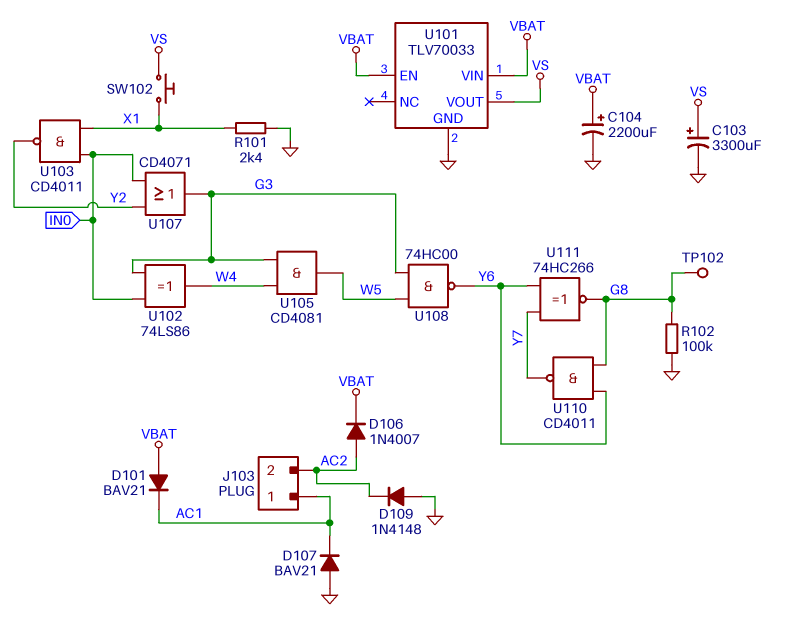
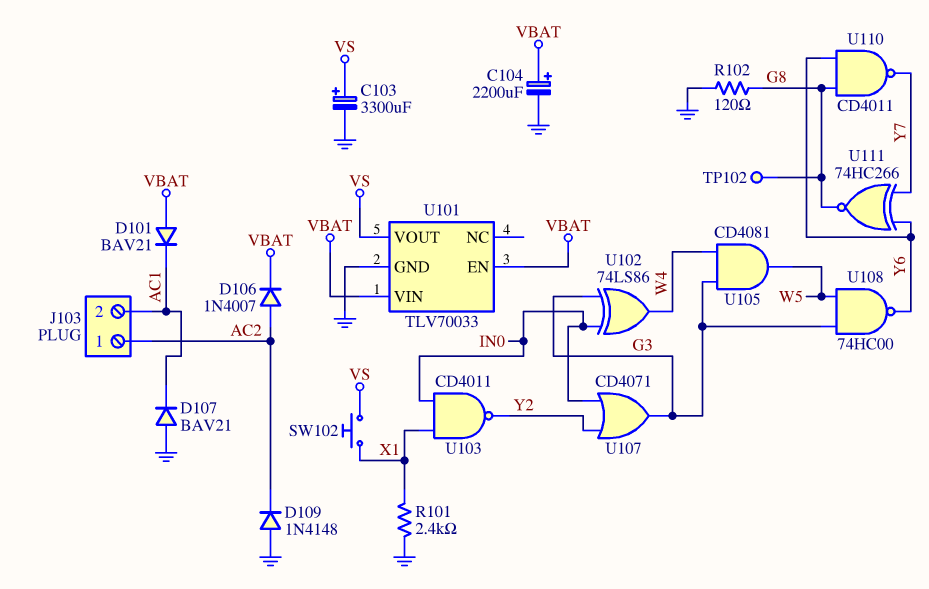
J103 pin 1: AC1 -> AC2
J103 pin 2: AC2 -> AC1
R102: 100k (G8, GND) -> 120 (G8, GND)

